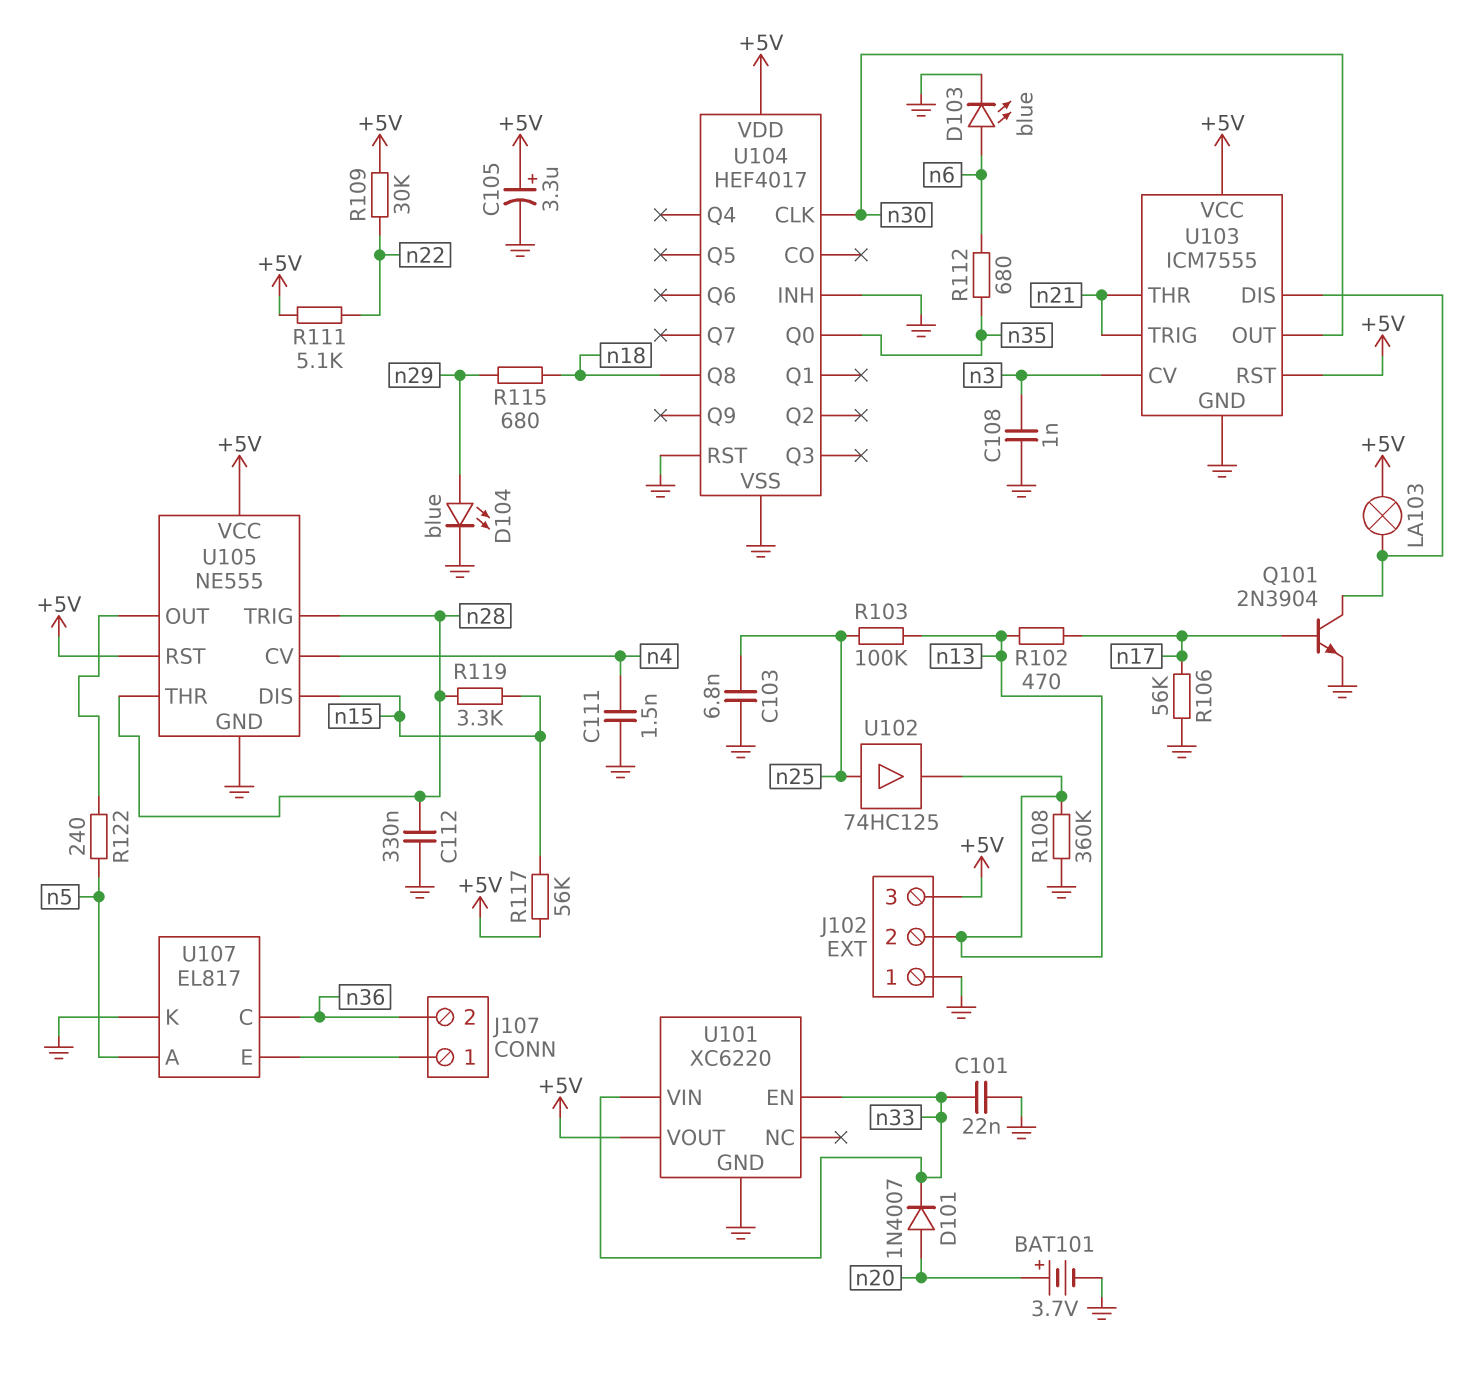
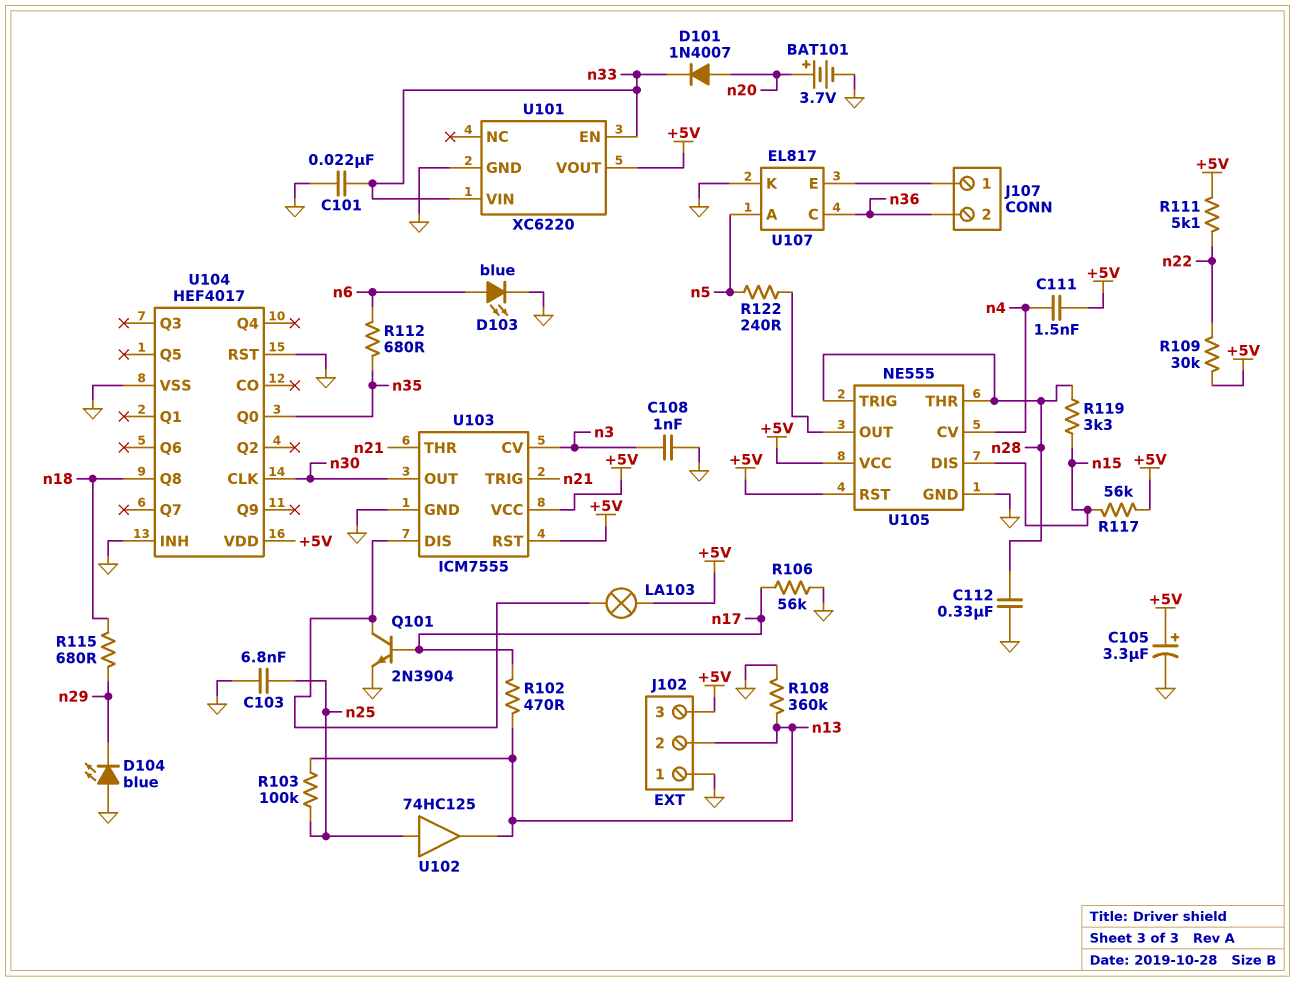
C111: 1.5nF (GND, n4) -> 1.5nF (+5V, n4)
D104: LED blue (A n29, K GND) -> LED blue (A GND, K n29)

